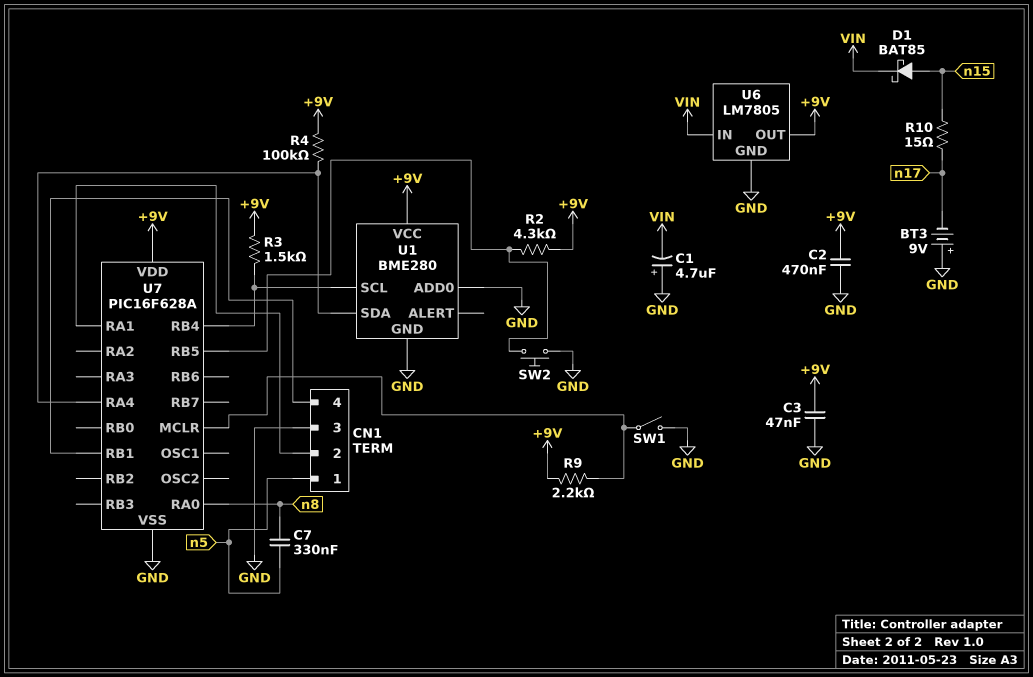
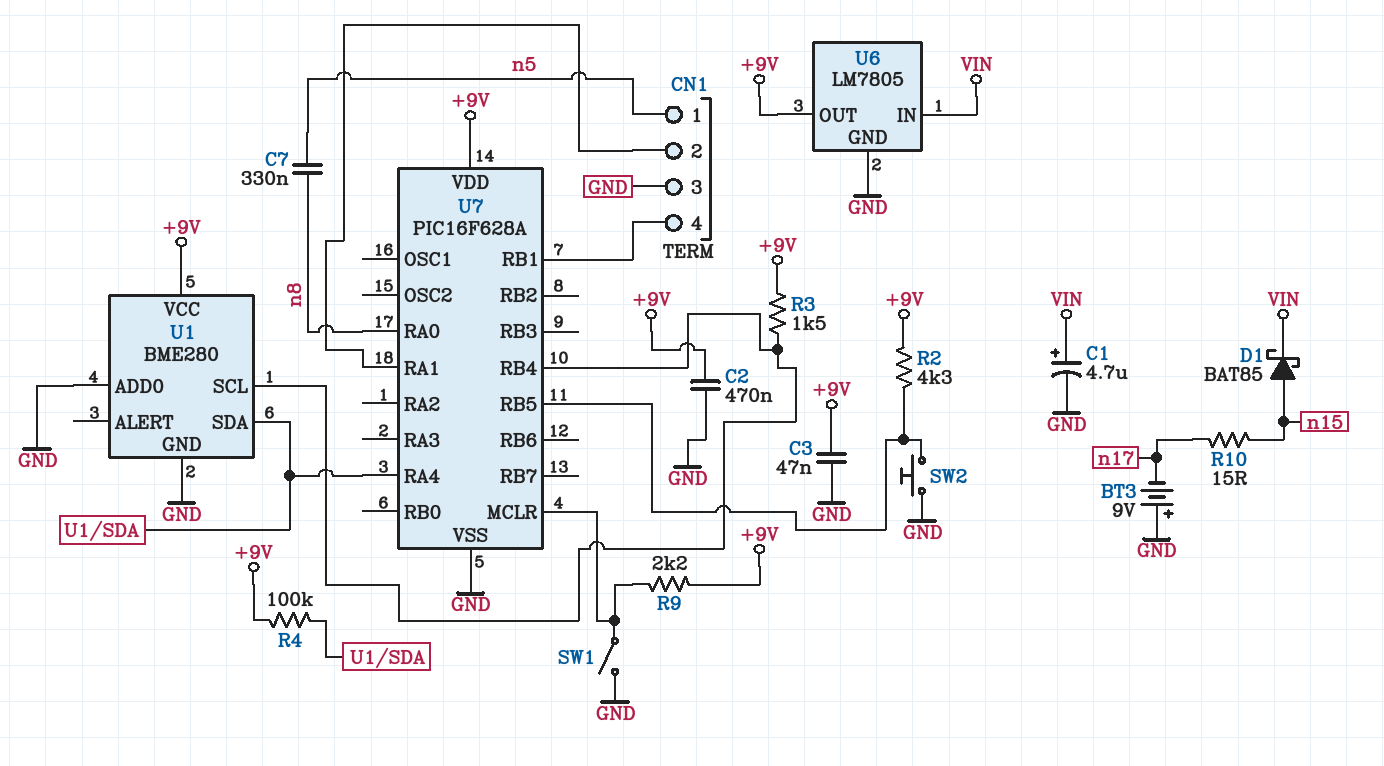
C1: 4.7uF (plus GND, minus VIN) -> 4.7uF (plus VIN, minus GND)

